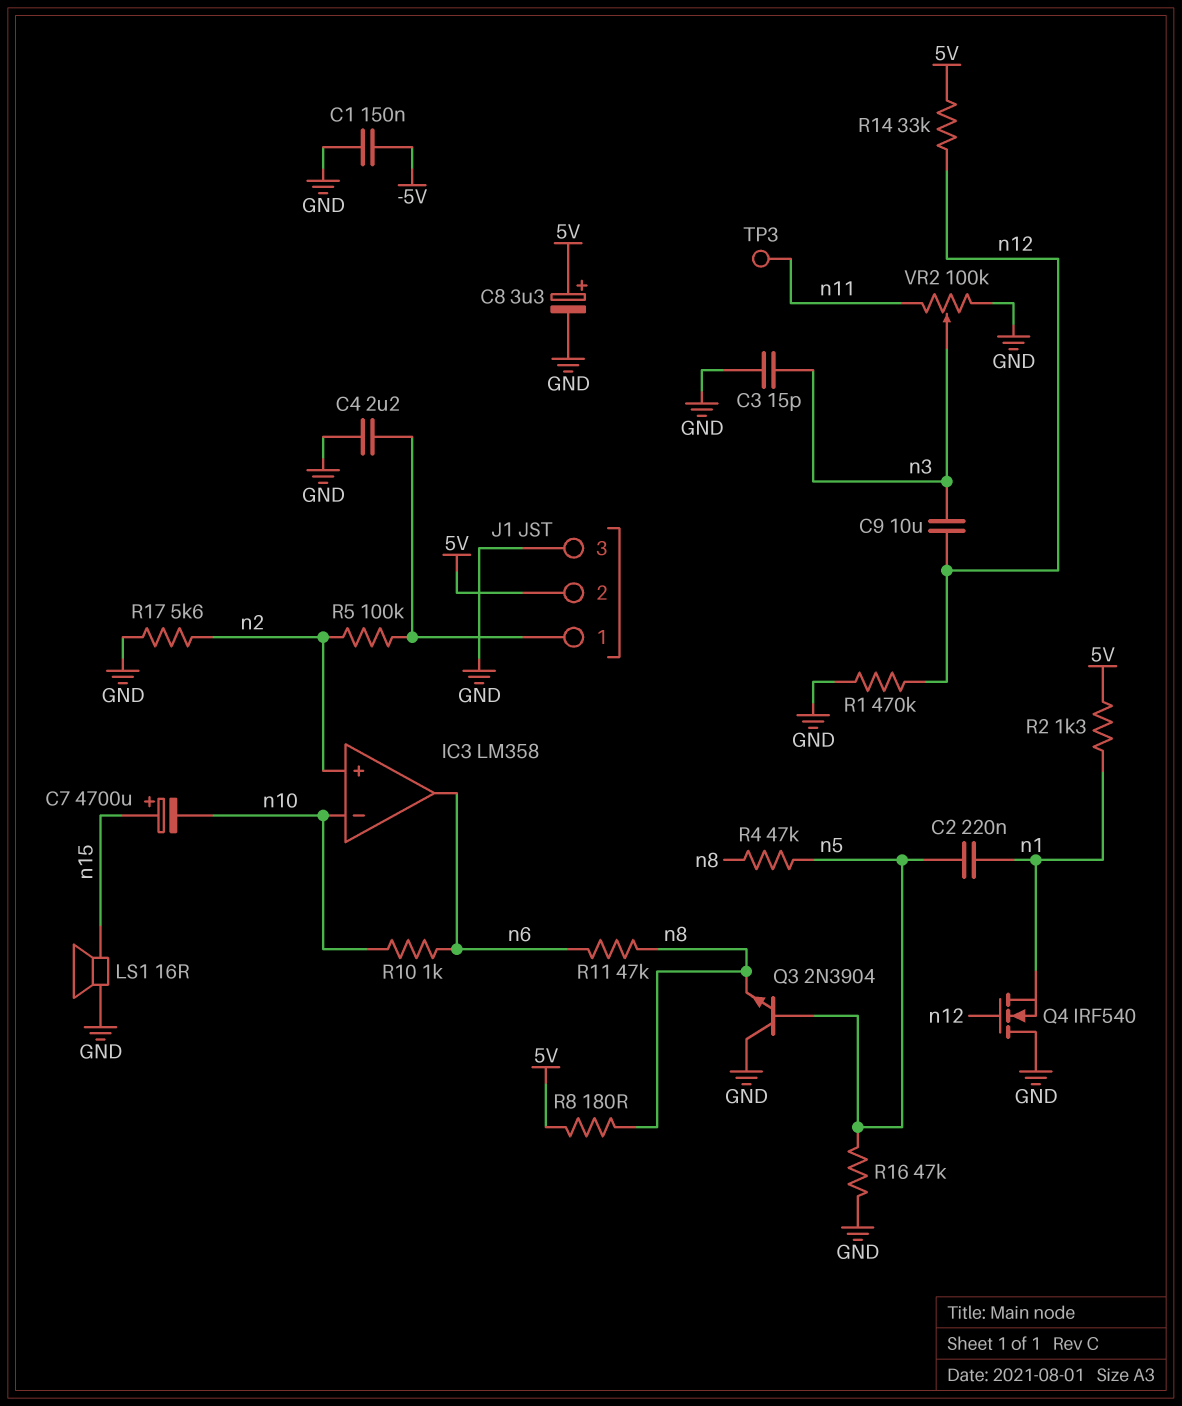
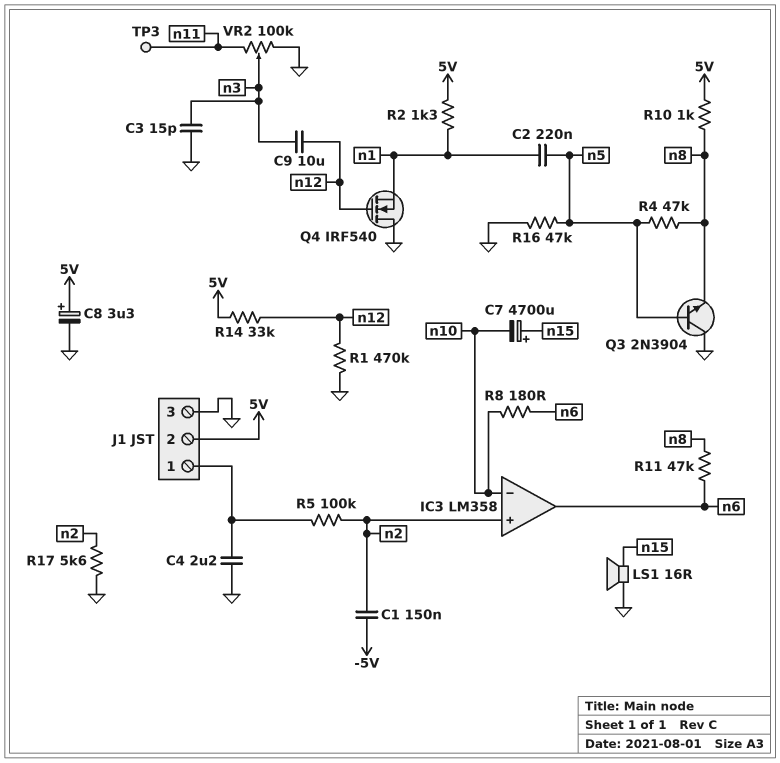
C1: 150nF (-5V, GND) -> 150nF (-5V, n2)
R8: 180 (5V, n8) -> 180 (n6, n10)
R10: 1k (n6, n10) -> 1k (5V, n8)

